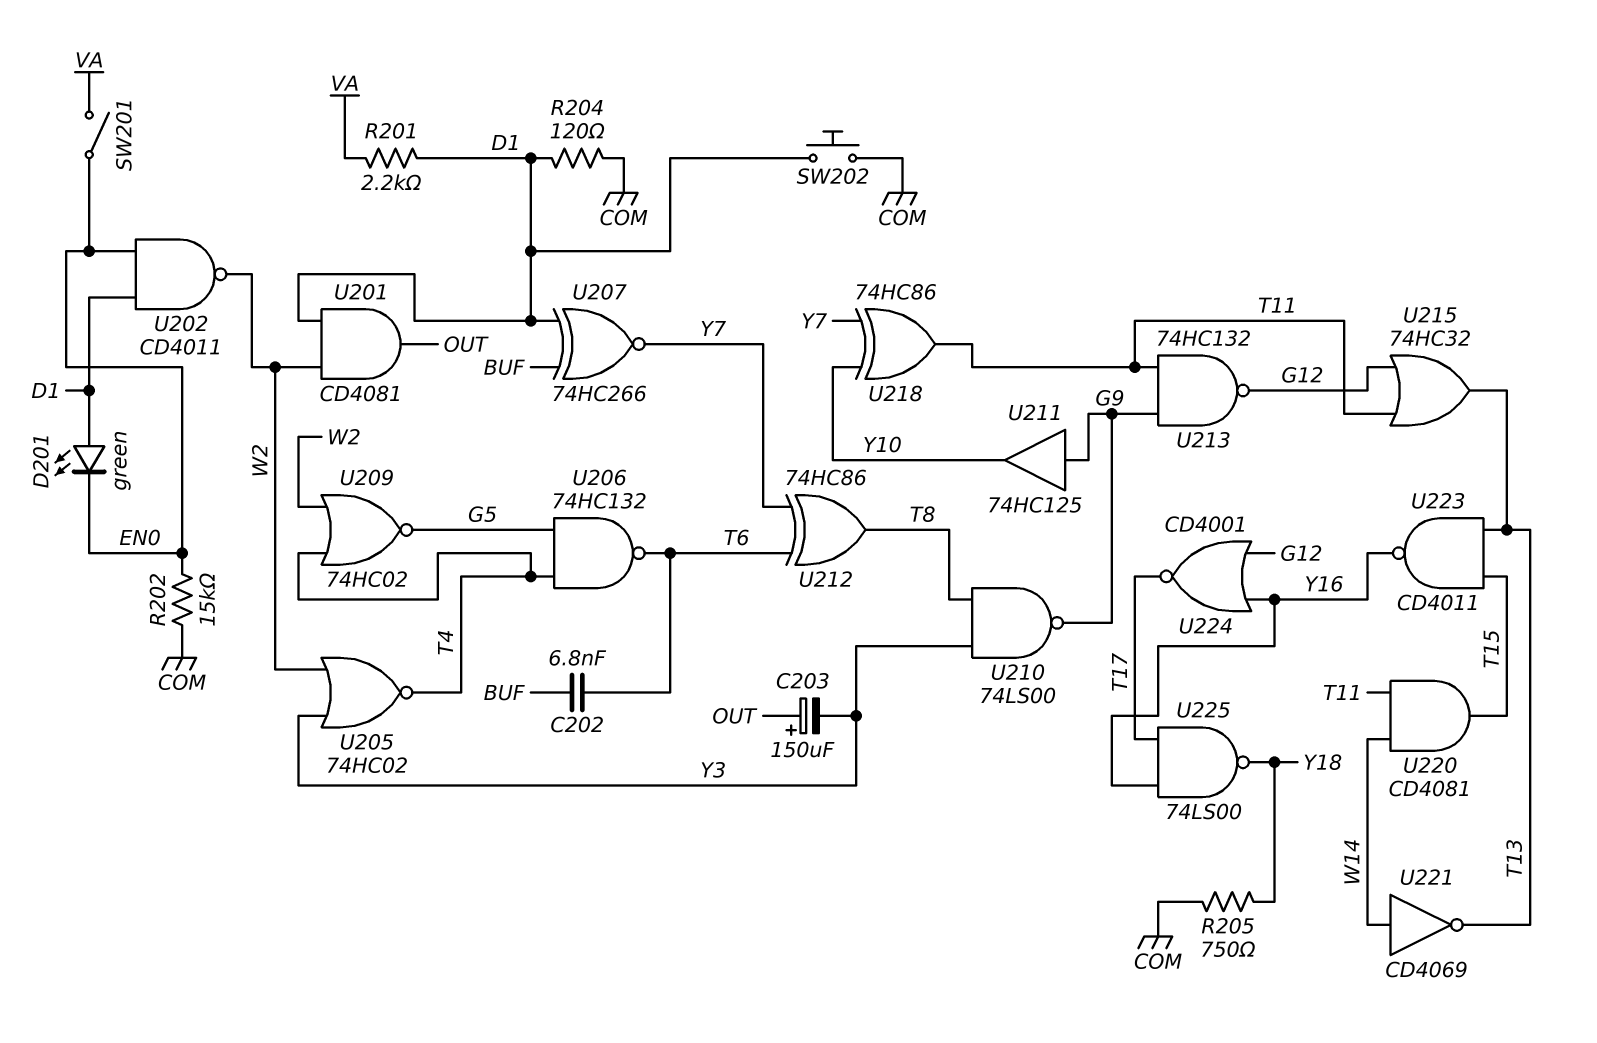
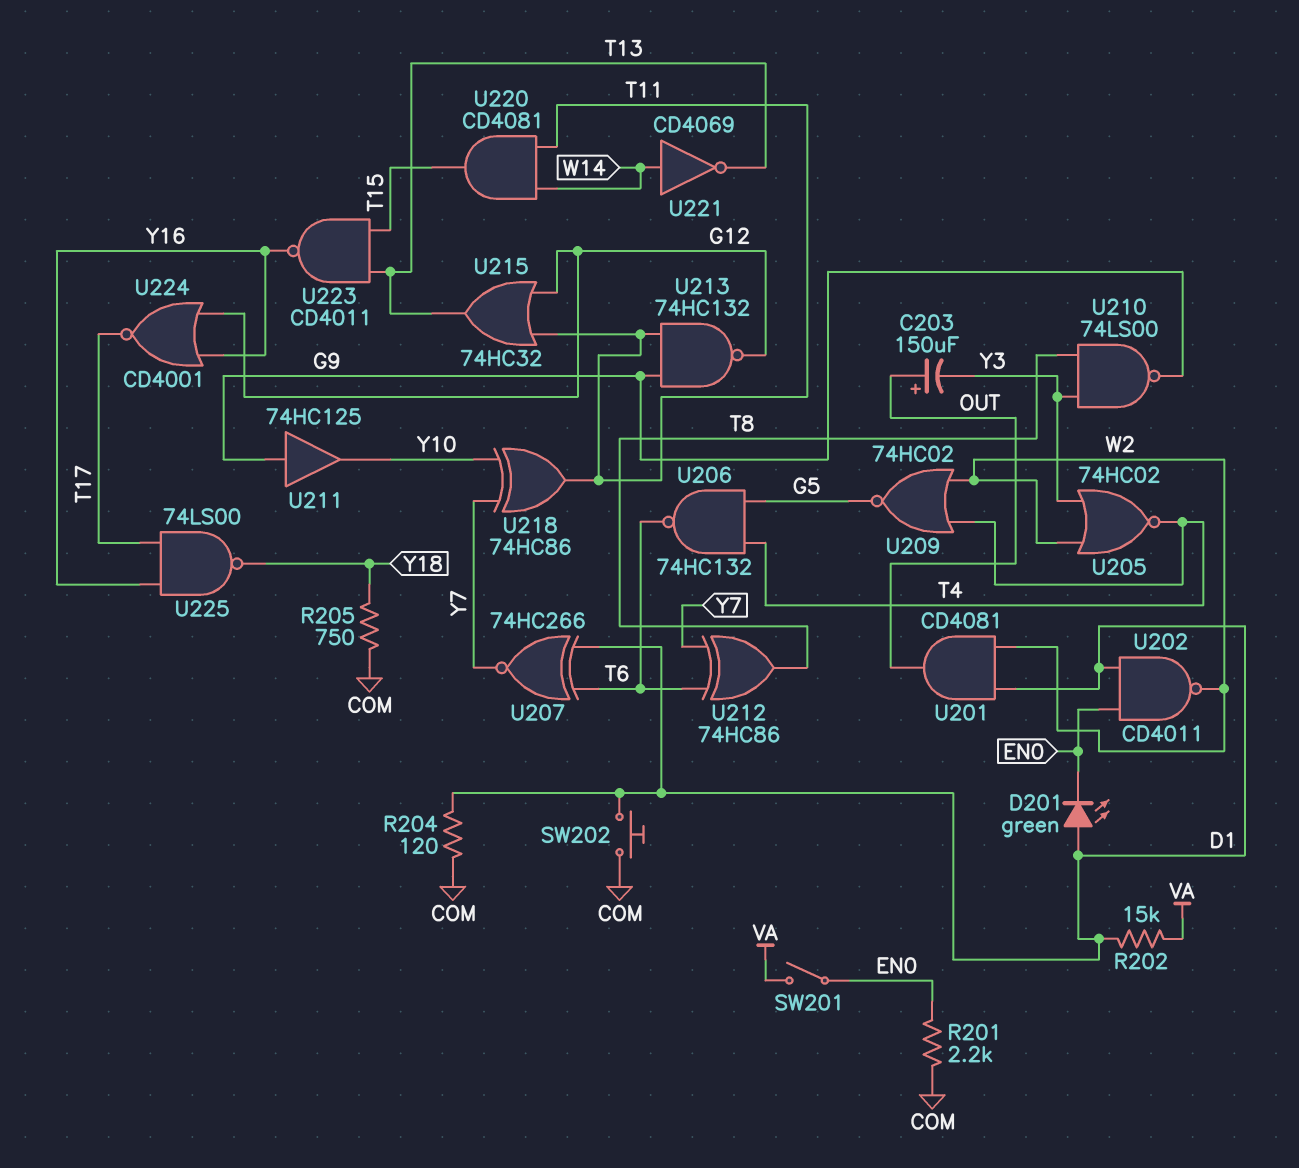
C202: 6.8nF (BUF, T6) -> none
R201: 2.2k (D1, VA) -> 2.2k (COM, EN0)
R202: 15k (COM, EN0) -> 15k (D1, VA)
U207: XNOR 74HC266 (in BUF, in D1, out Y7) -> XNOR 74HC266 (in D1, in T6, out Y7)

